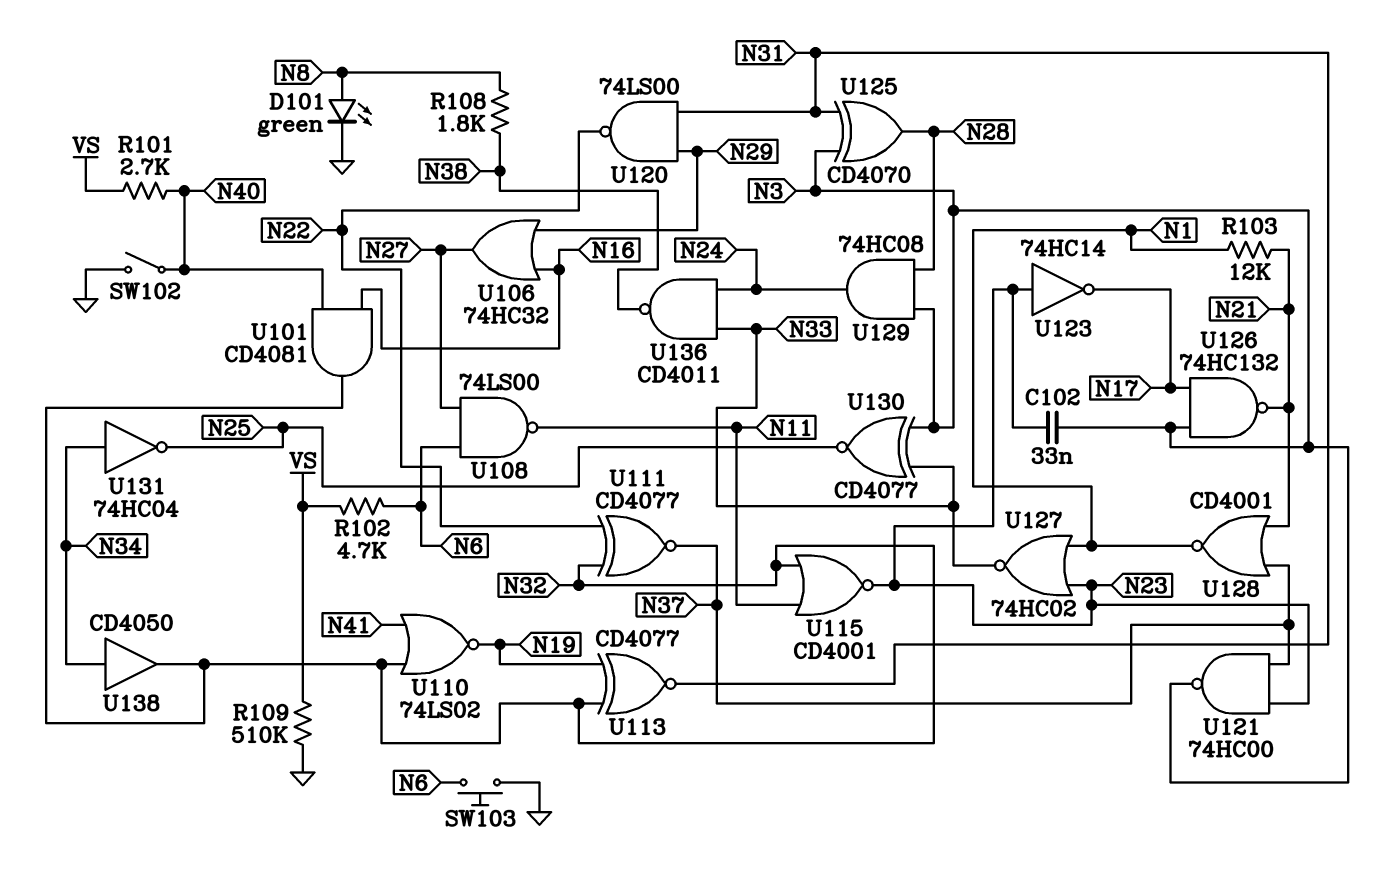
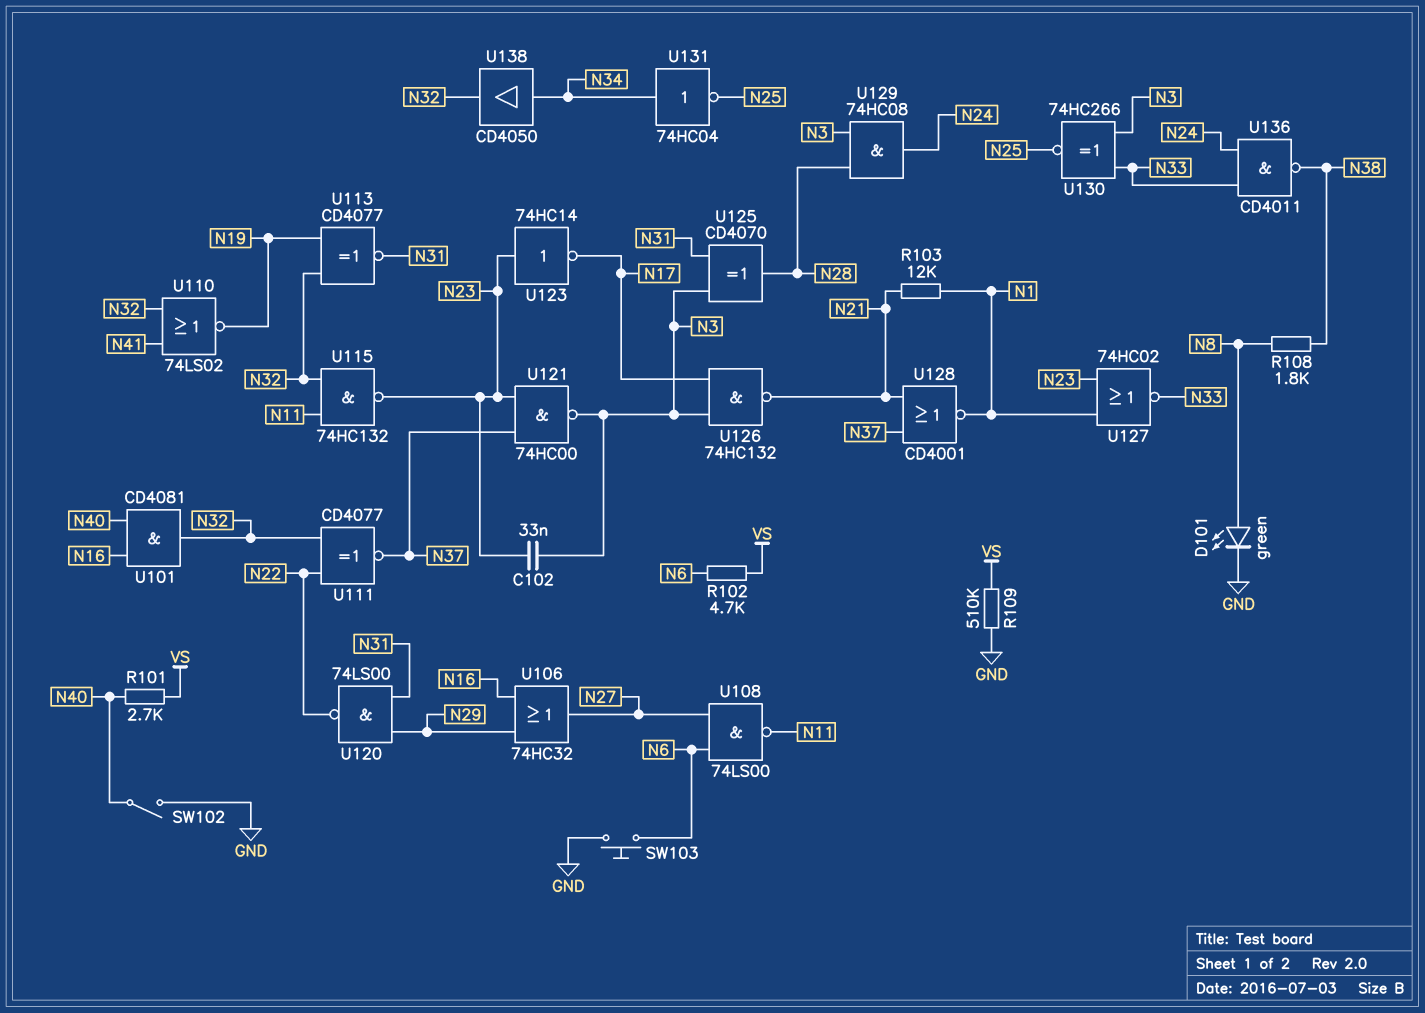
U115: NOR CD4001 (in N11, in N32, out N23) -> NAND 74HC132 (in N11, in N32, out N23)
U130: XNOR CD4077 (in N3, in N33, out N25) -> XNOR 74HC266 (in N3, in N33, out N25)

